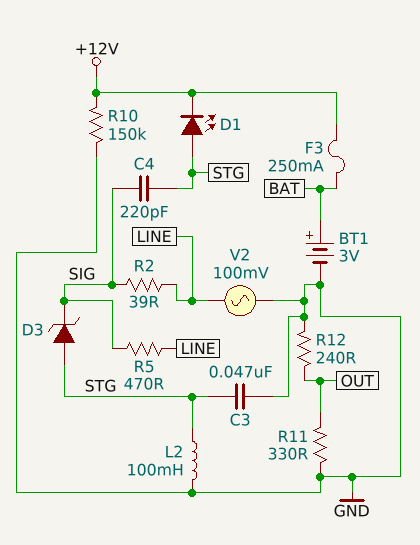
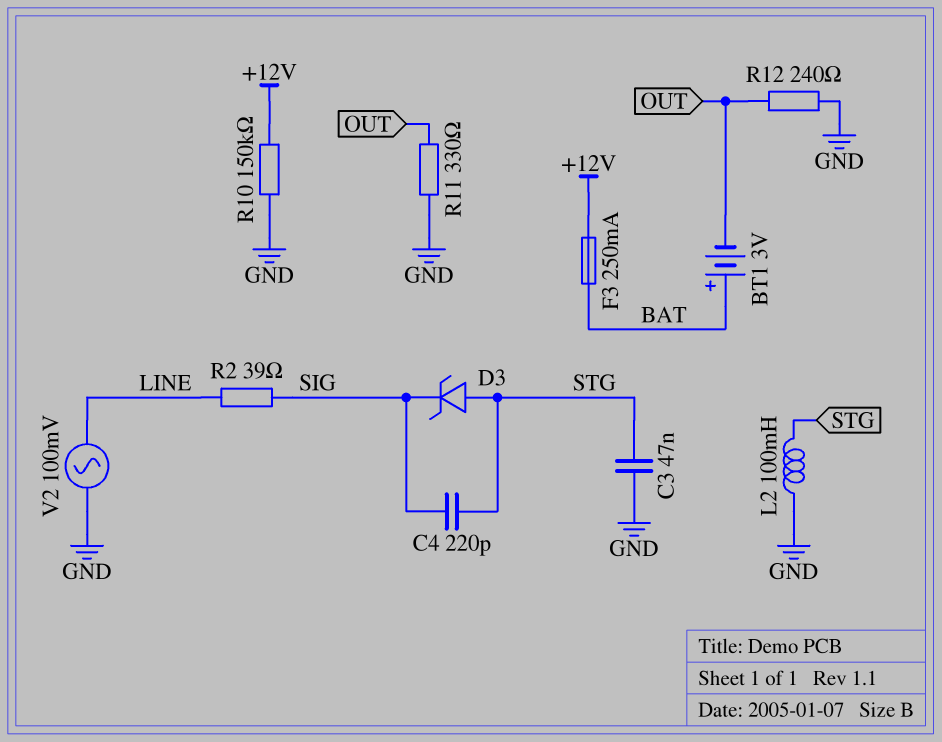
BT1: 3V (plus BAT, minus GND) -> 3V (plus BAT, minus OUT)
D1: LED (A STG, K +12V) -> none
R5: 470 (LINE, SIG) -> none

